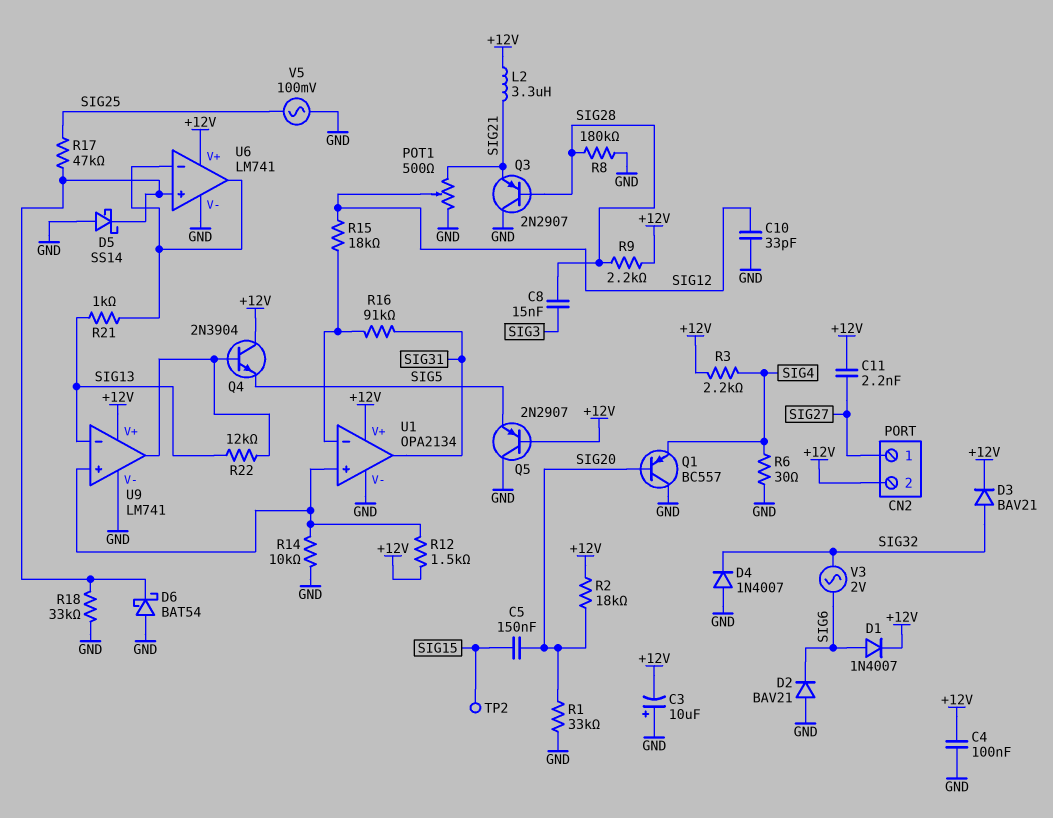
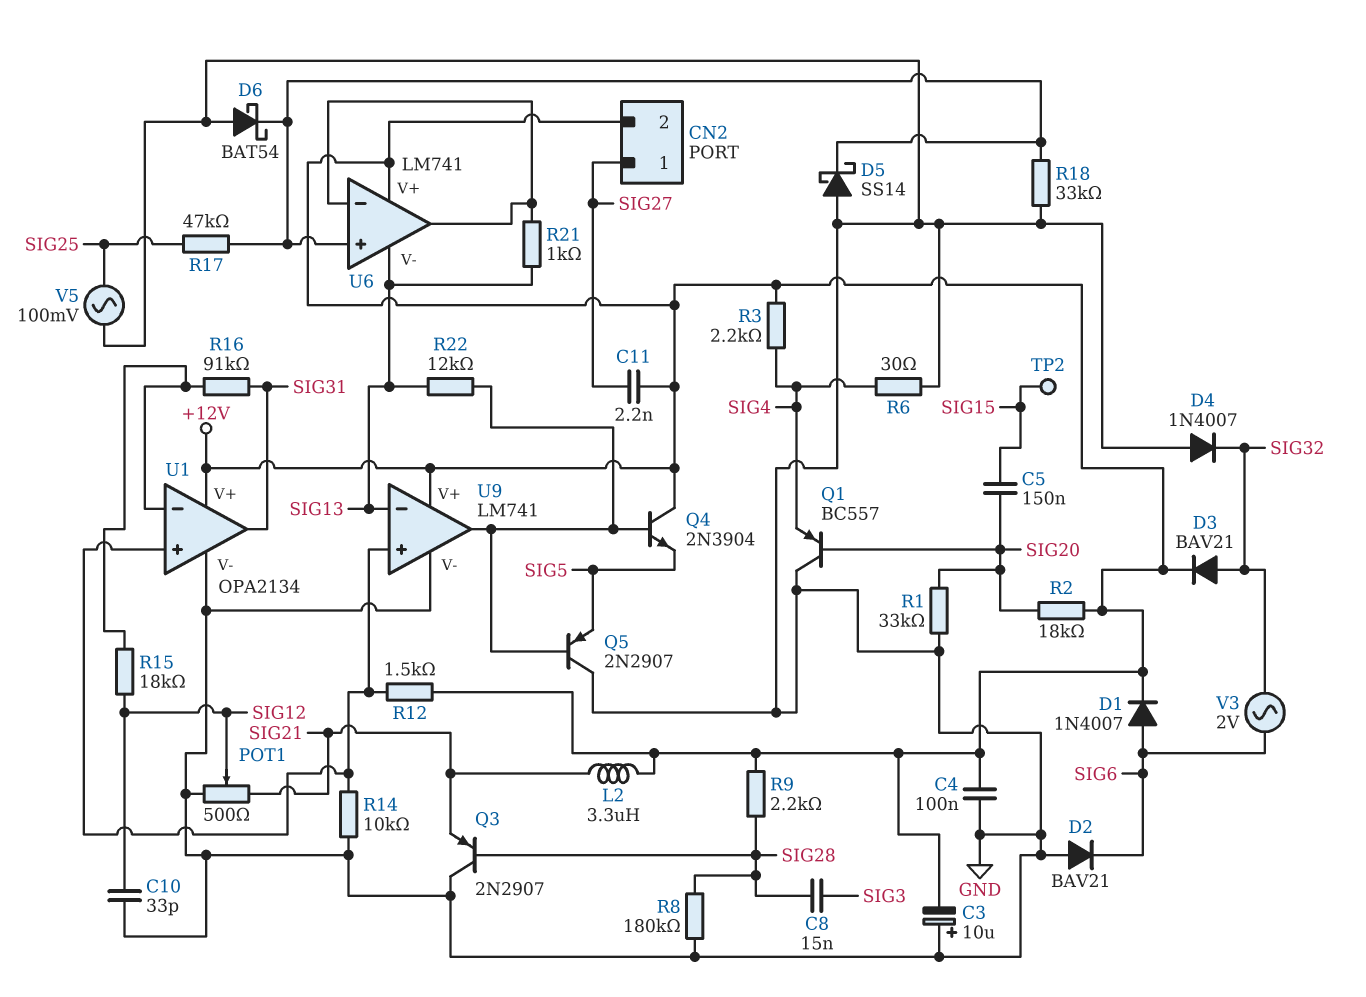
Q5: PNP 2N2907 (B +12V, C GND, E SIG5) -> PNP 2N2907 (B U9/out, C GND, E SIG5)
U6 pin V-: GND -> SIG13

